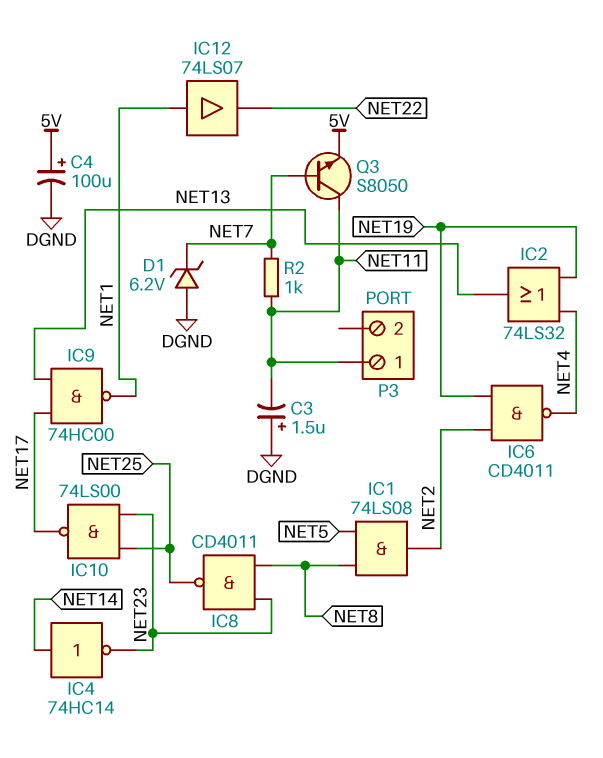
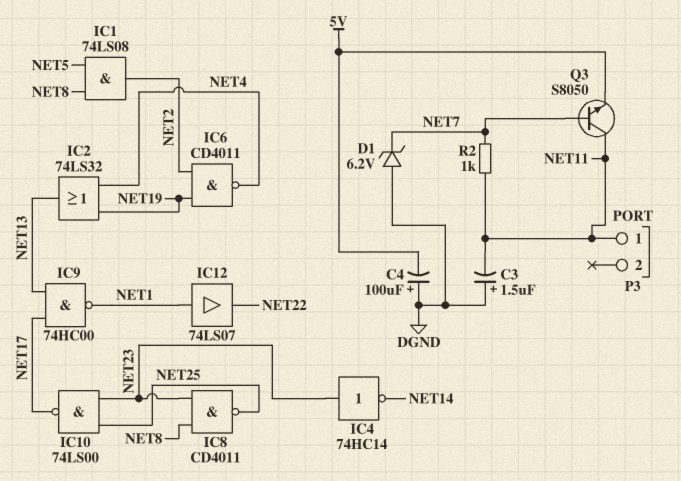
C4: 100uF (plus 5V, minus DGND) -> 100uF (plus DGND, minus 5V)
IC4: NOT 74HC14 (in NET14, out NET23) -> NOT 74HC14 (in NET23, out NET14)

